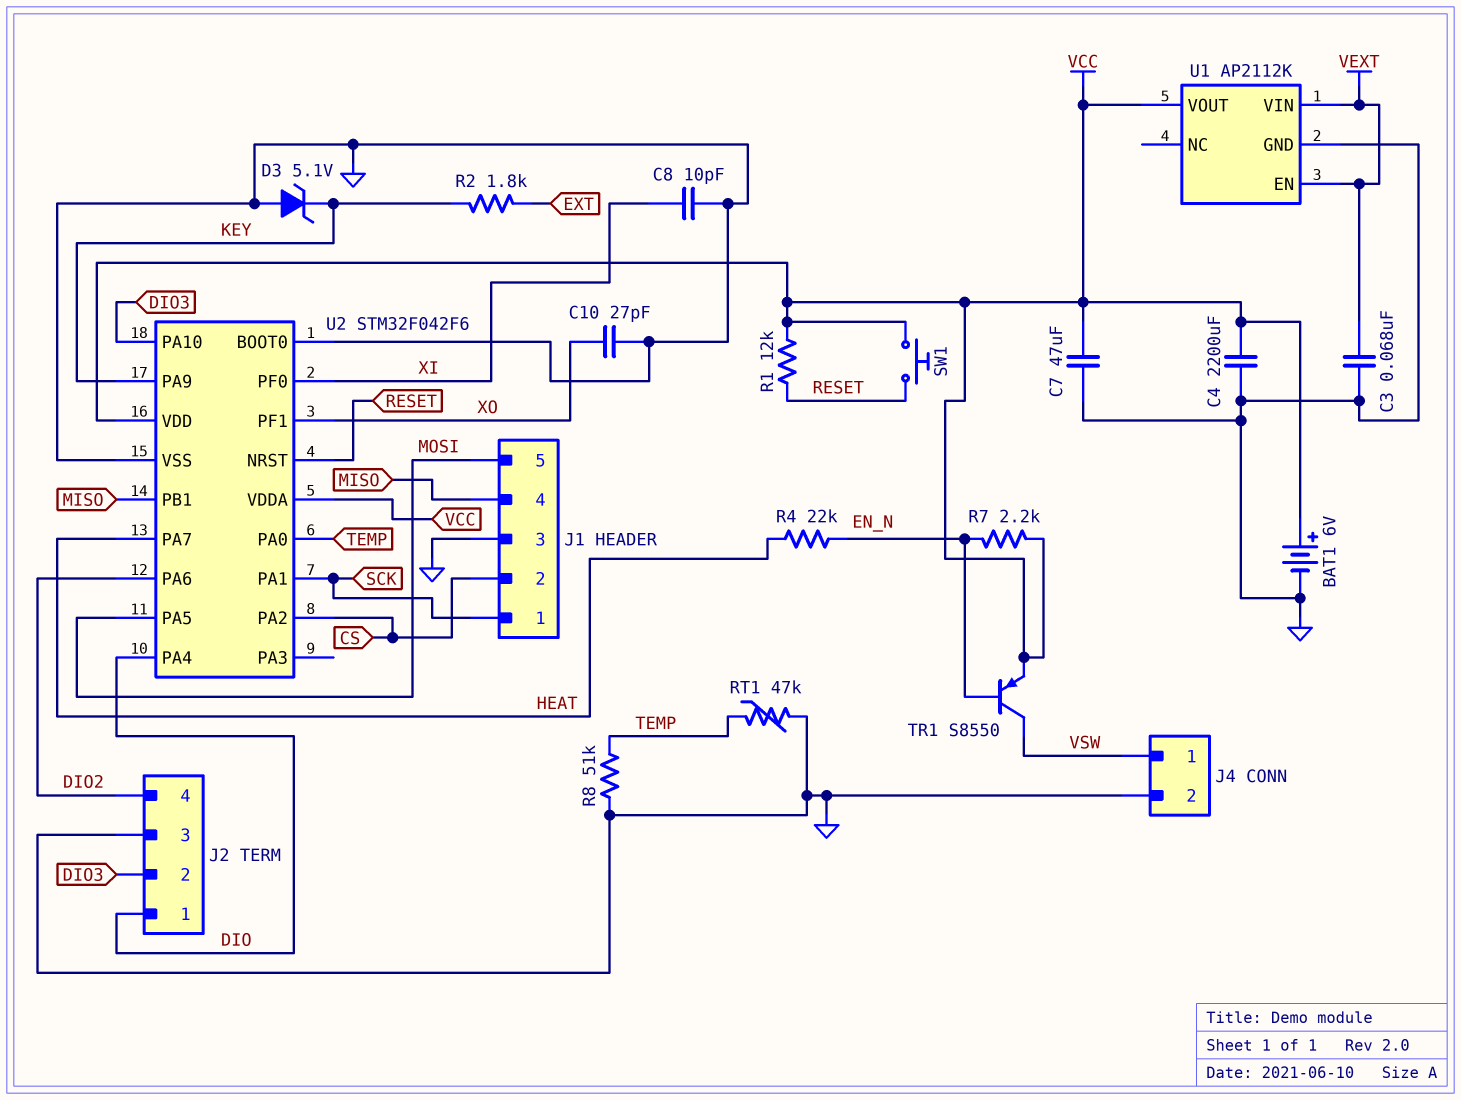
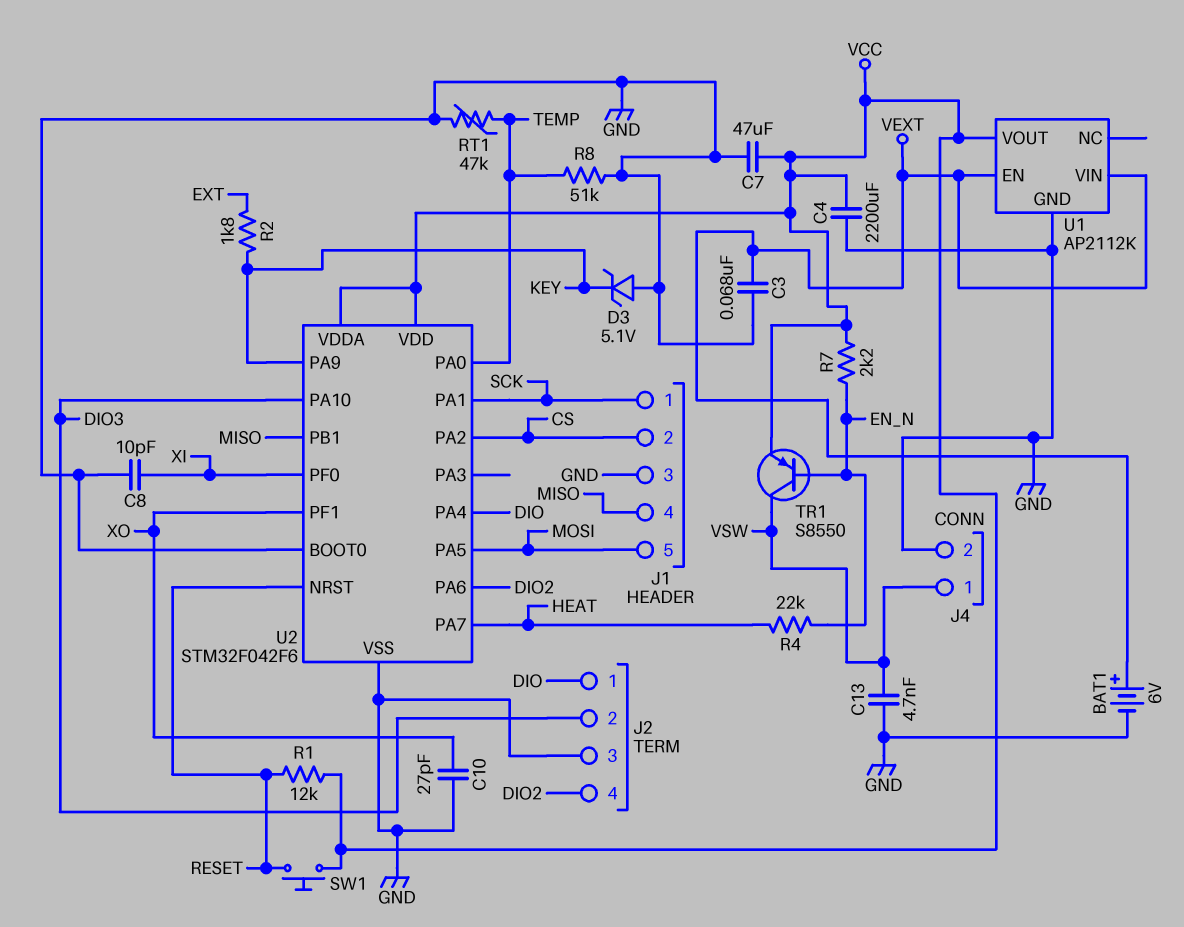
BAT1: 6V (plus VCC, minus GND) -> 6V (plus VEXT, minus GND)
C13: none -> 4.7nF (GND, VSW)

